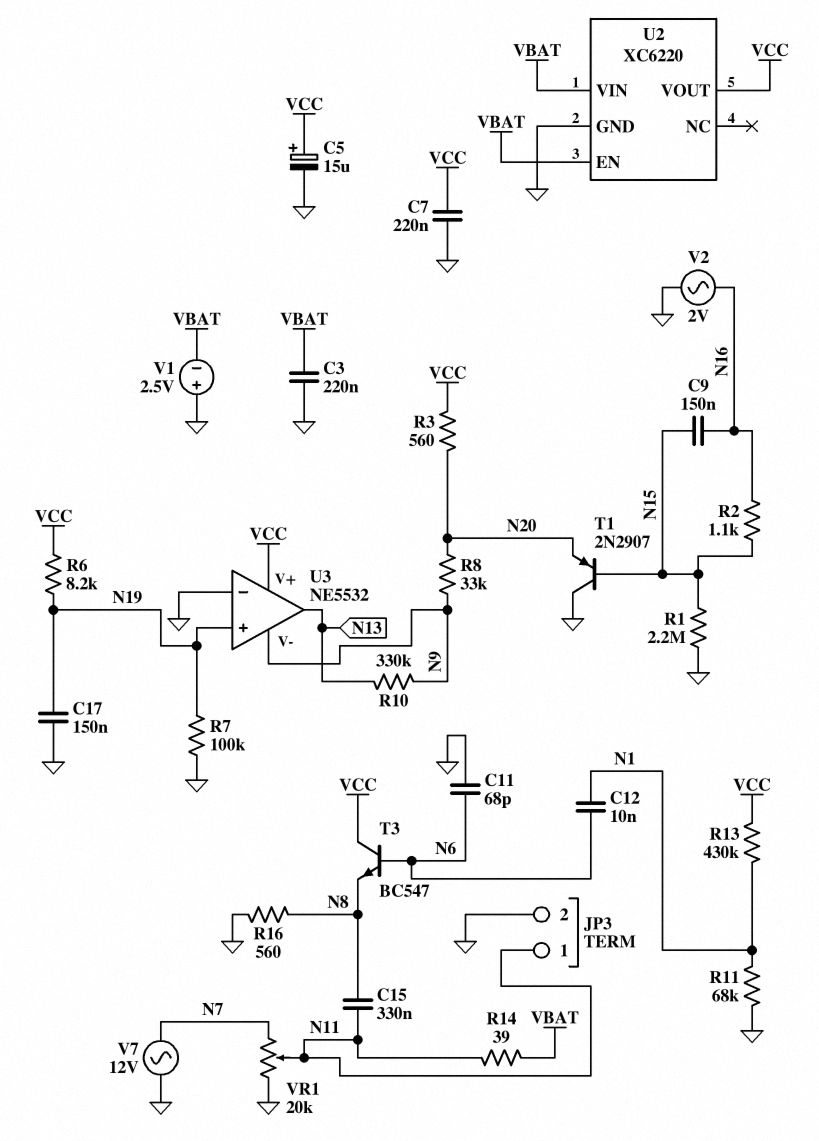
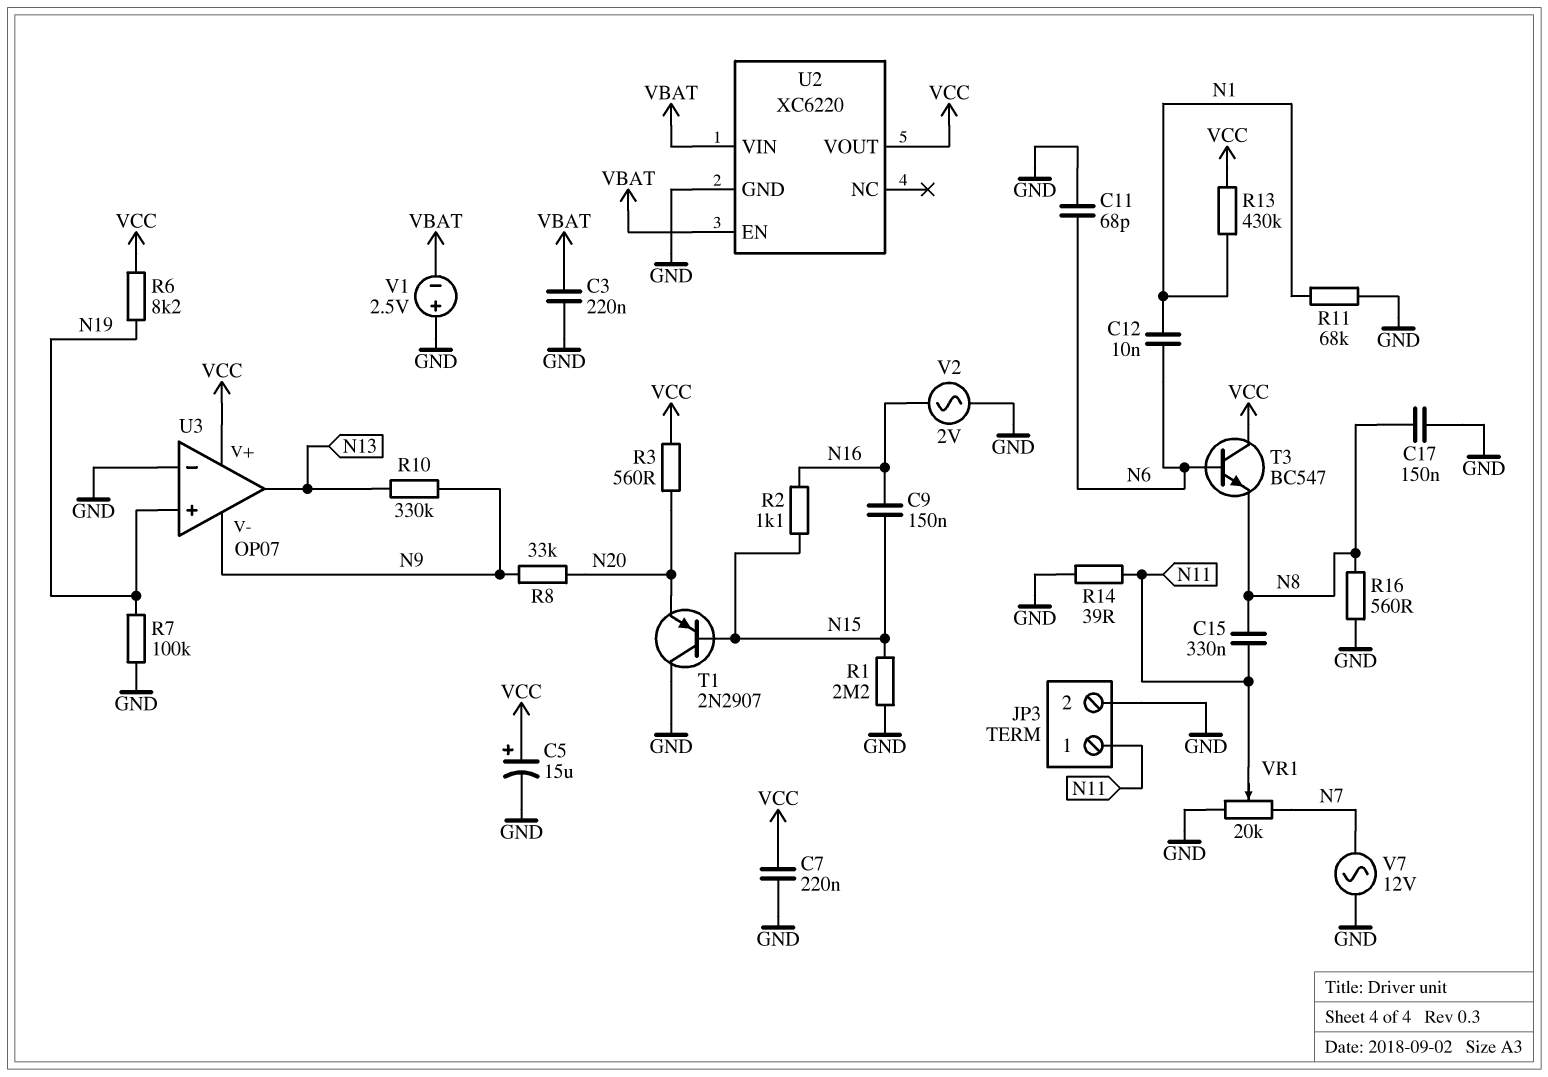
C17: 150nF (GND, N19) -> 150nF (GND, N8)
R14: 39 (N11, VBAT) -> 39 (GND, N11)
U3: NE5532 -> OP07

